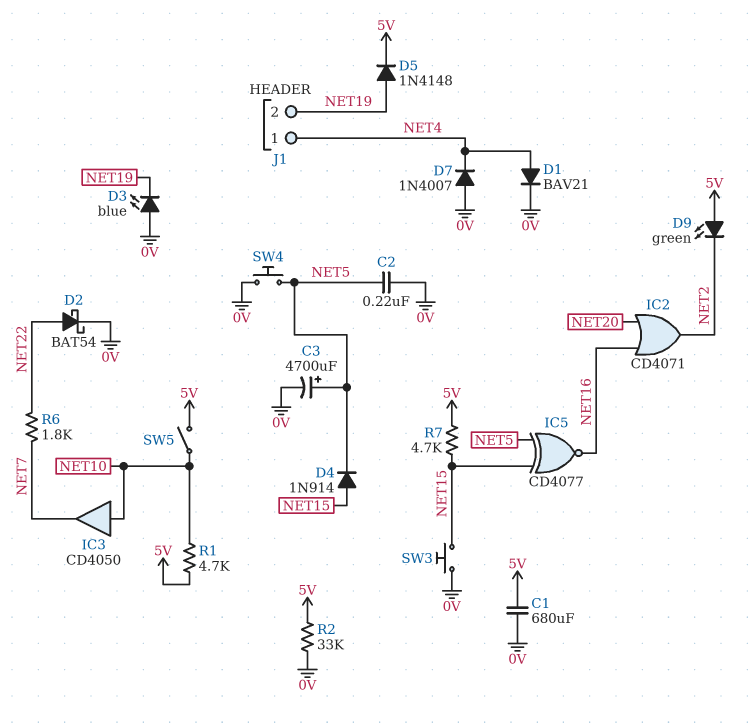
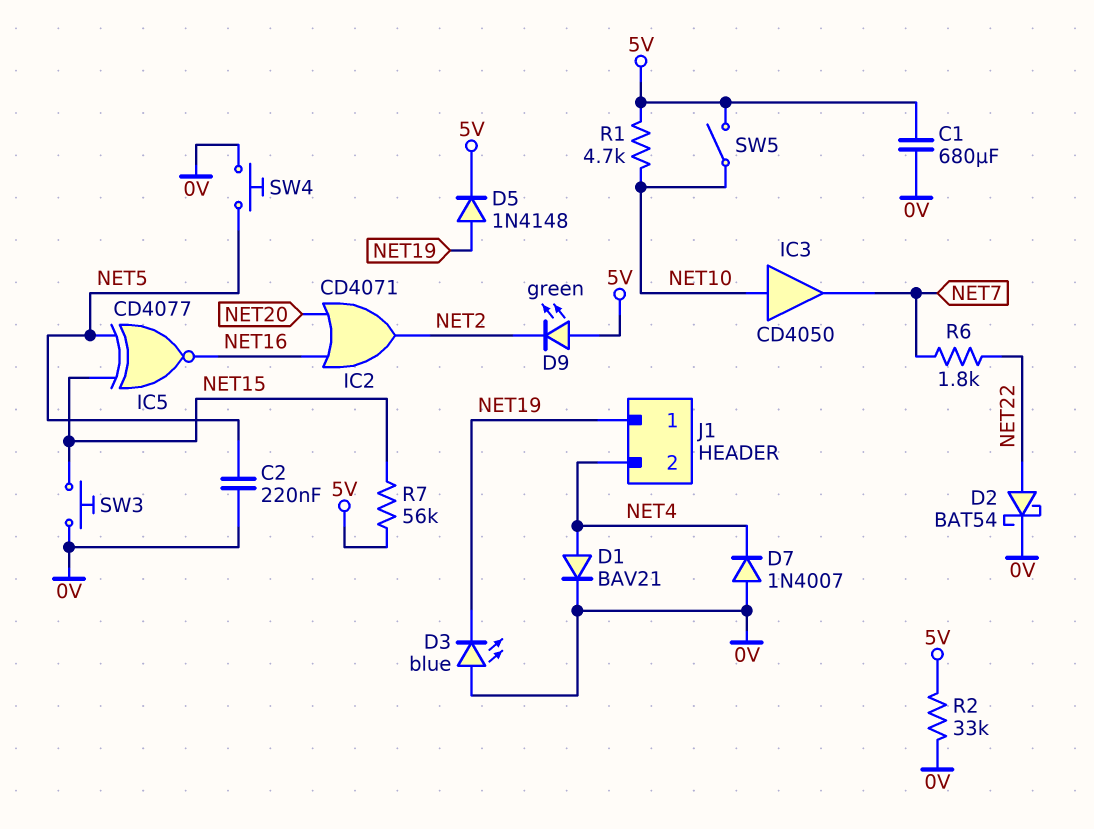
C3: 4700uF (plus NET5, minus 0V) -> none
D4: diode 1N914 (A NET15, K NET5) -> none
J1 pin 1: NET4 -> NET19
J1 pin 2: NET19 -> NET4
R7: 4.7k (5V, NET15) -> 56k (5V, NET15)

